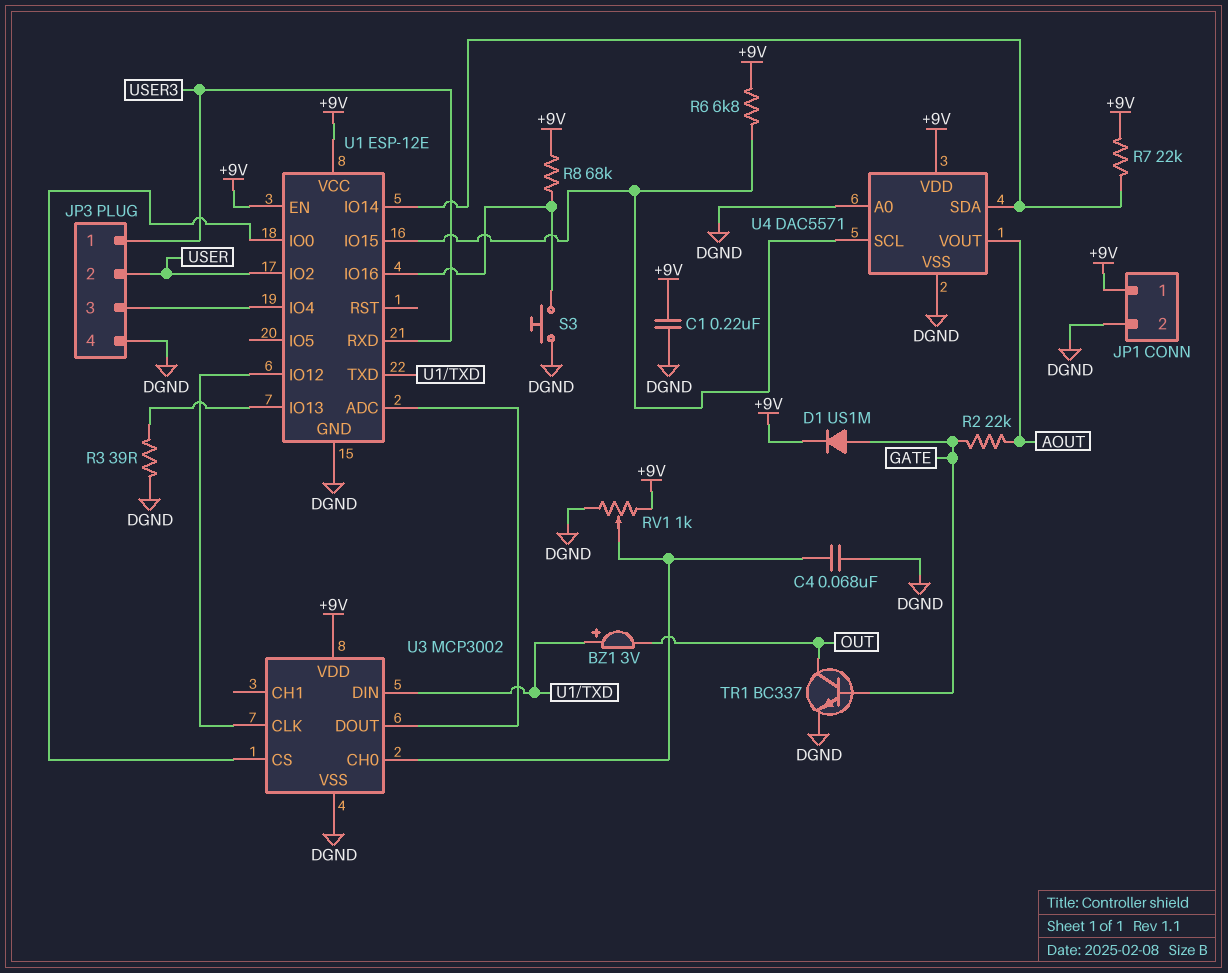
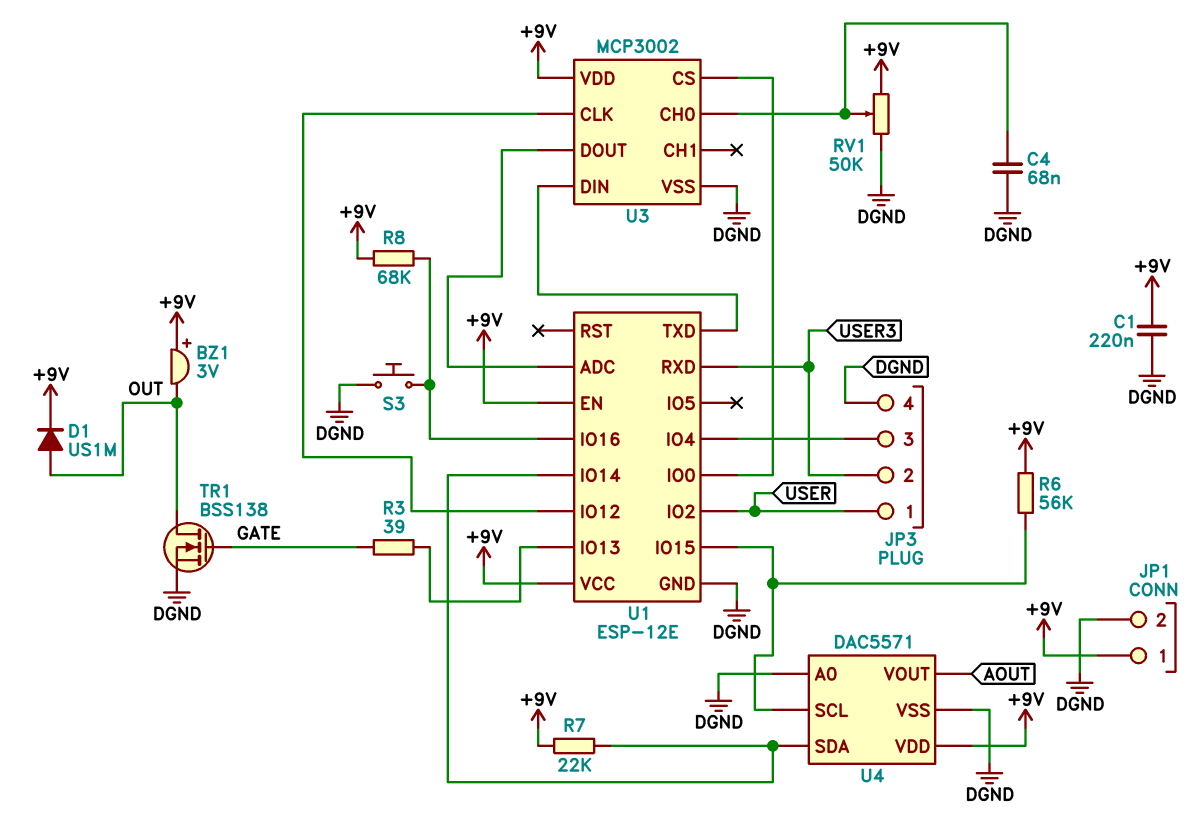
BZ1: buzzer 3V (plus U1/TXD, minus OUT) -> buzzer 3V (plus +9V, minus OUT)
D1: diode US1M (A GATE, K +9V) -> diode US1M (A OUT, K +9V)
JP3 pin 1: USER3 -> USER
JP3 pin 2: USER -> USER3
R2: 22k (AOUT, GATE) -> none
R3: 39 (DGND, U1/IO13) -> 39 (GATE, U1/IO13)
R6: 6.8k (+9V, U1/IO15) -> 56k (+9V, U1/IO15)
RV1: 1k (+9V, DGND, wiper U3/CH0) -> 50k (+9V, DGND, wiper U3/CH0)
TR1: NPN BC337 (B GATE, C OUT, E DGND) -> NMOS BSS138 (G GATE, D OUT, S DGND)

